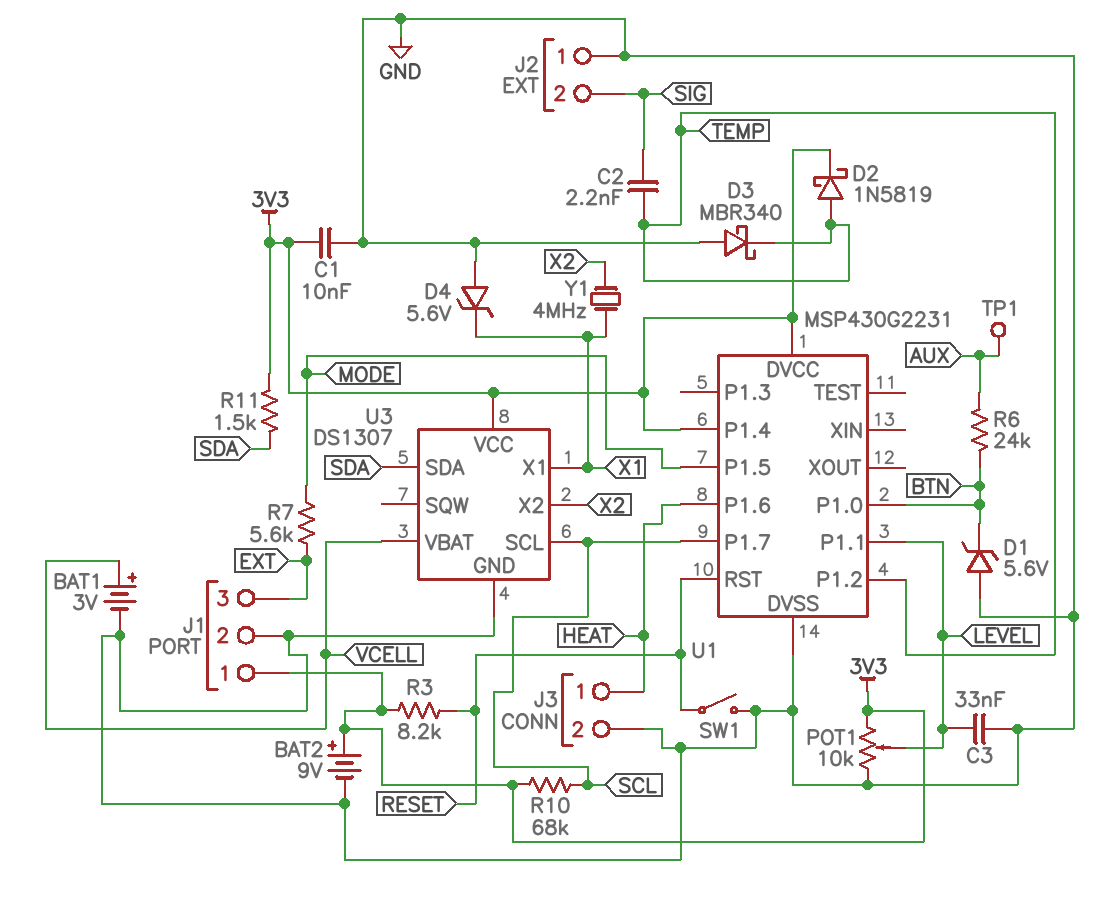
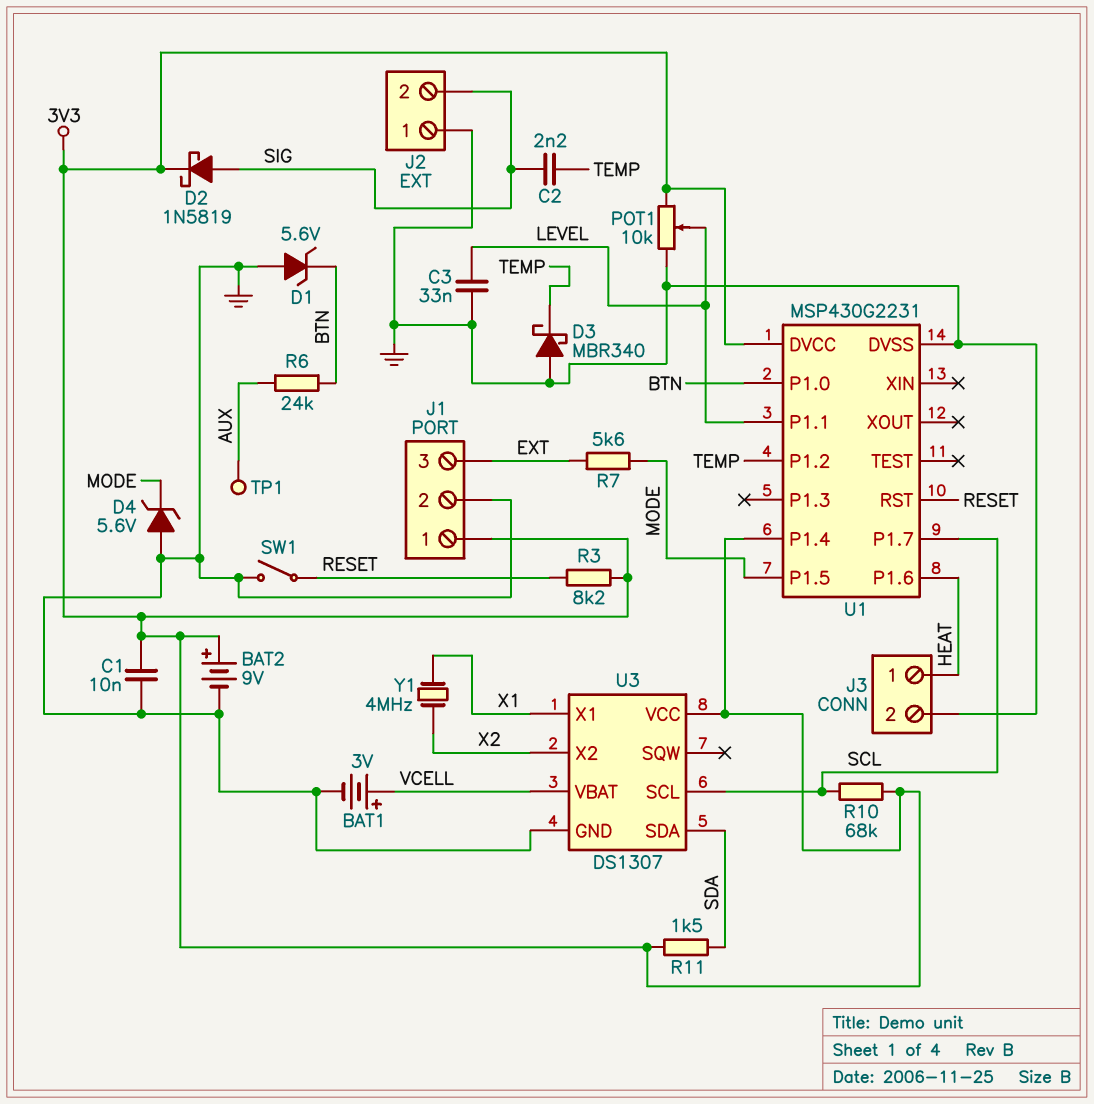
D2: schottky 1N5819 (A TEMP, K 3V3) -> schottky 1N5819 (A SIG, K 3V3)
D4: zener 5.6V (A GND, K X1) -> zener 5.6V (A GND, K MODE)

